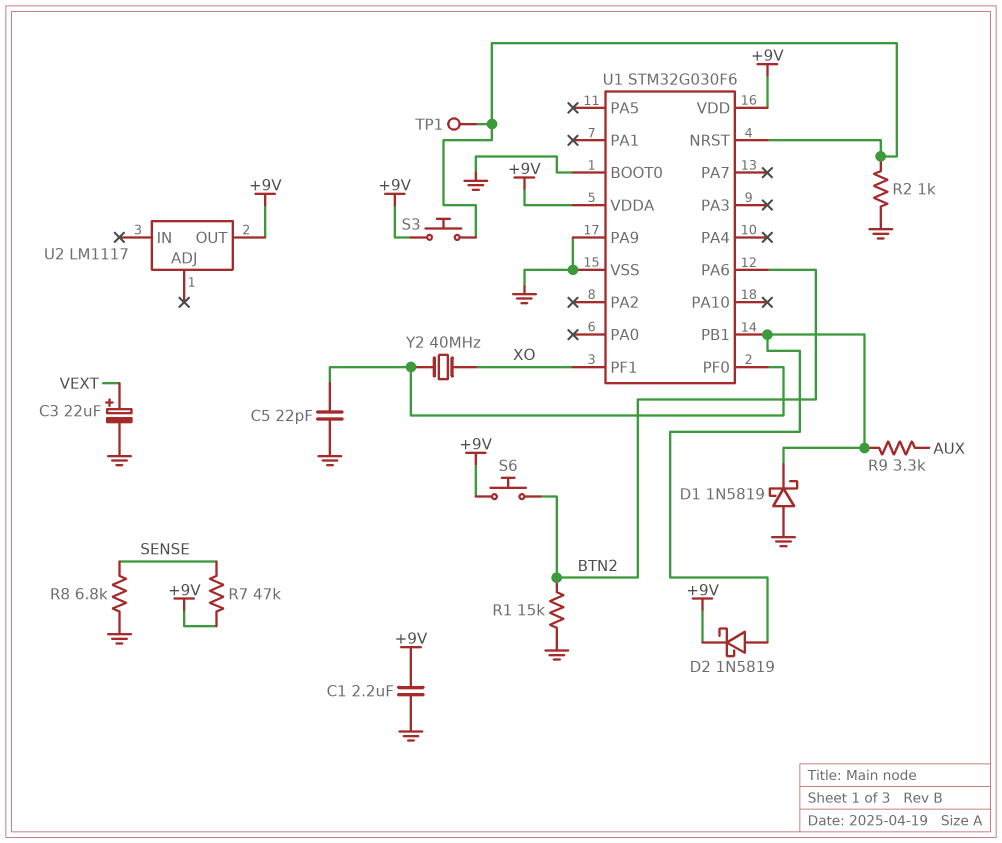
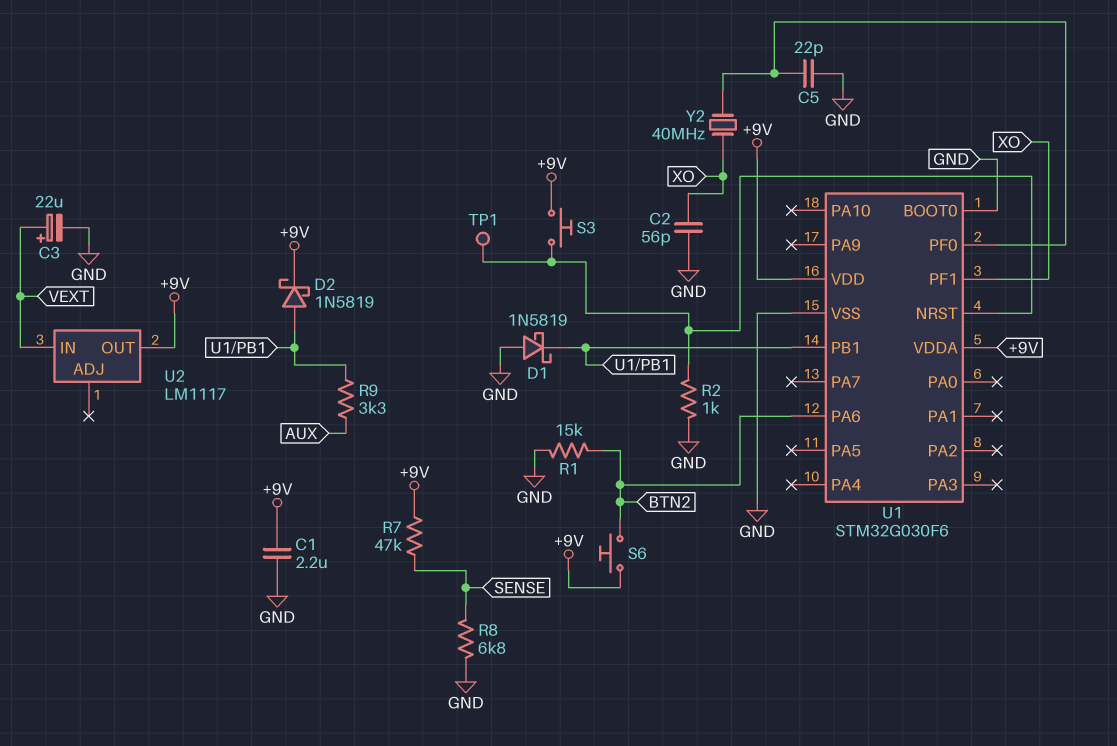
C2: none -> 56pF (GND, XO)
U1 pin PA9: GND -> none
U2 pin IN: none -> VEXT

